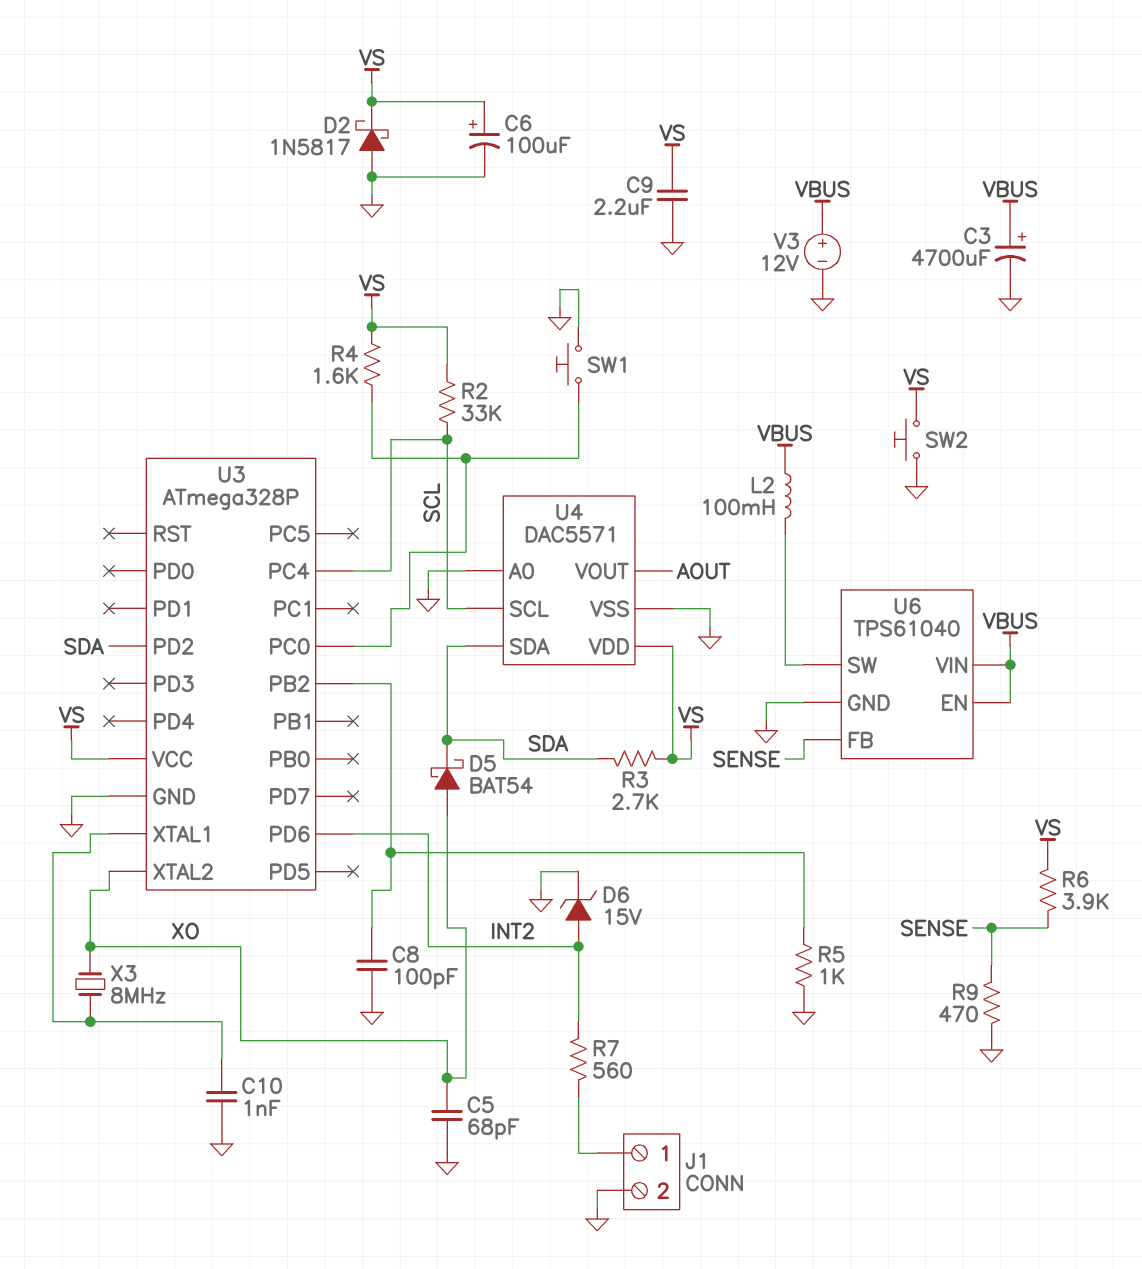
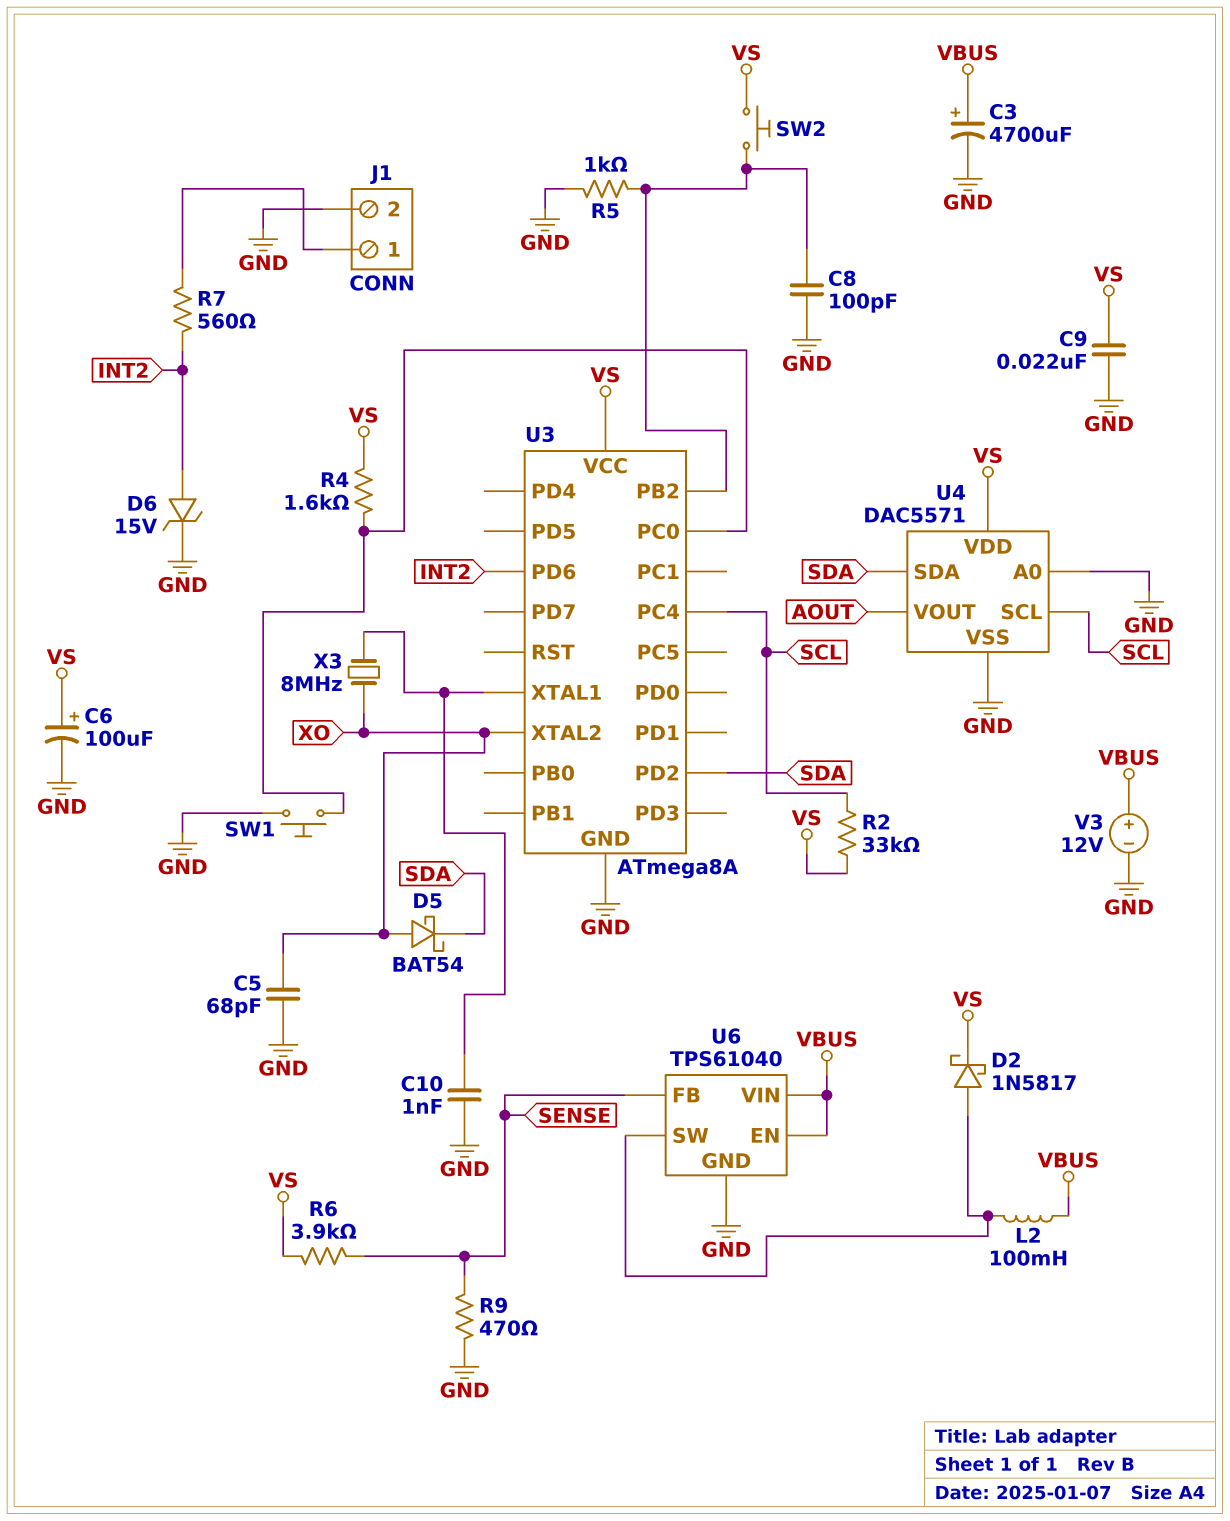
C9: 2.2uF (GND, VS) -> 22nF (GND, VS)
D2: schottky 1N5817 (A GND, K VS) -> schottky 1N5817 (A U6/SW, K VS)
R3: 2.7k (SDA, VS) -> none
SW2: button (GND, VS) -> button (U3/PB2, VS)
U3: ATmega328P -> ATmega8A

